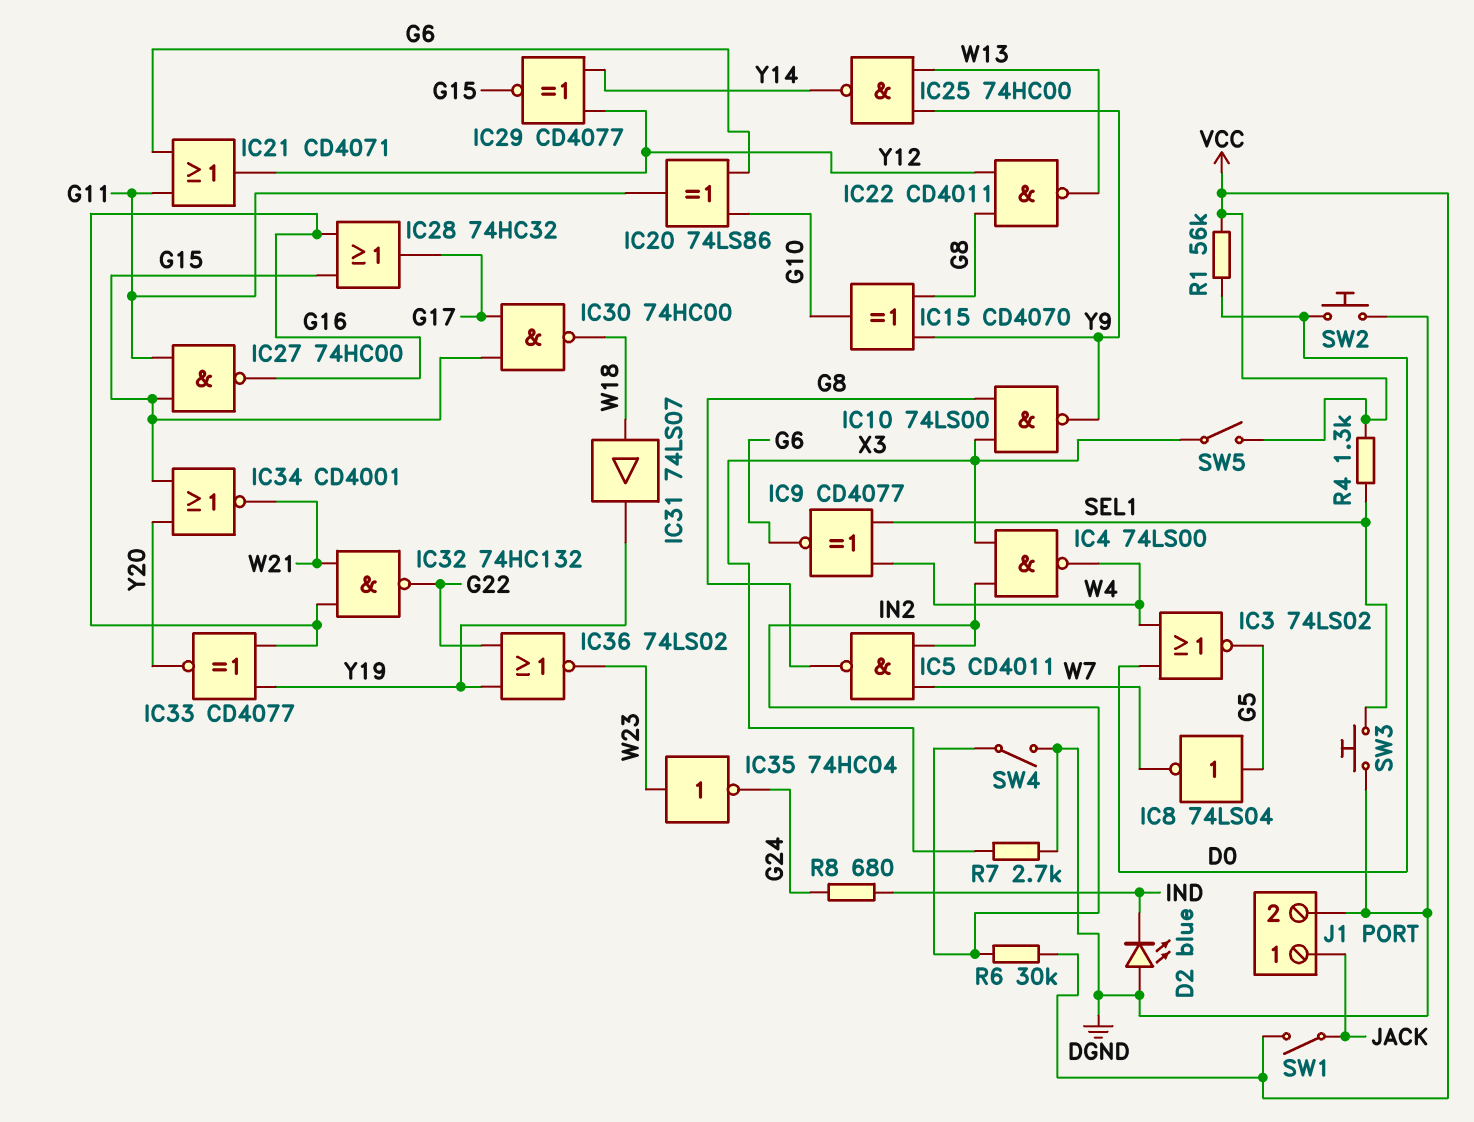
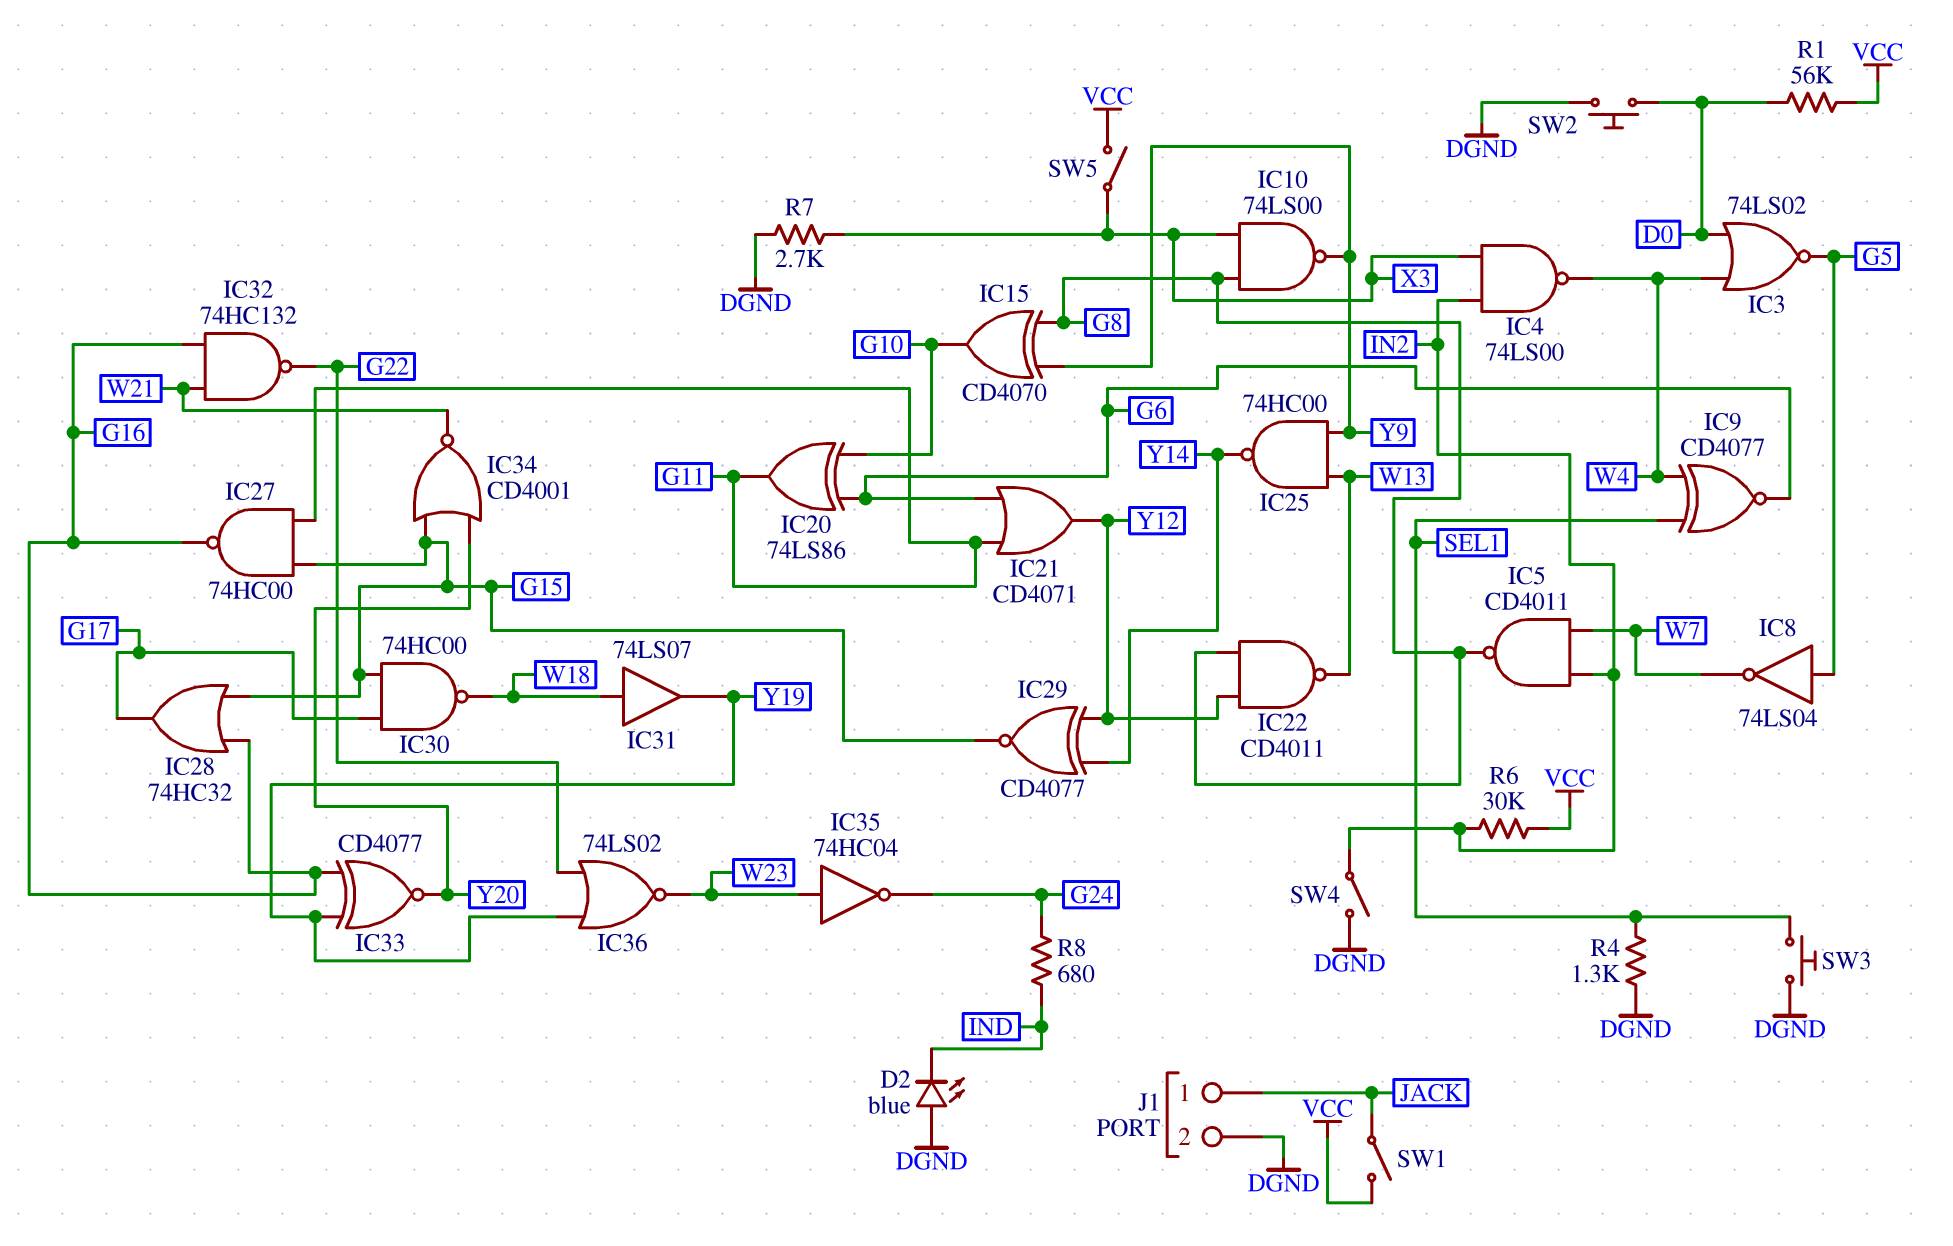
R4: 1.3k (SEL1, VCC) -> 1.3k (DGND, SEL1)

